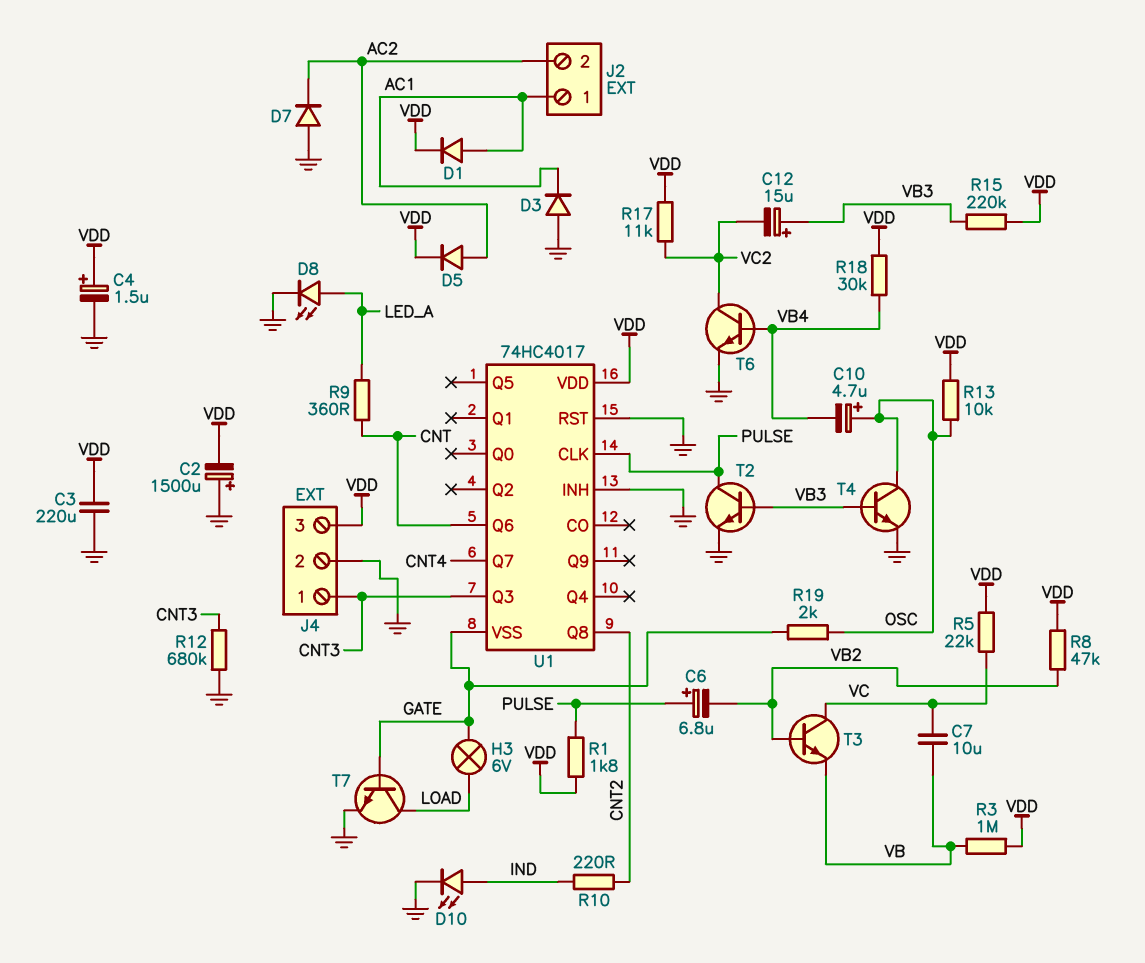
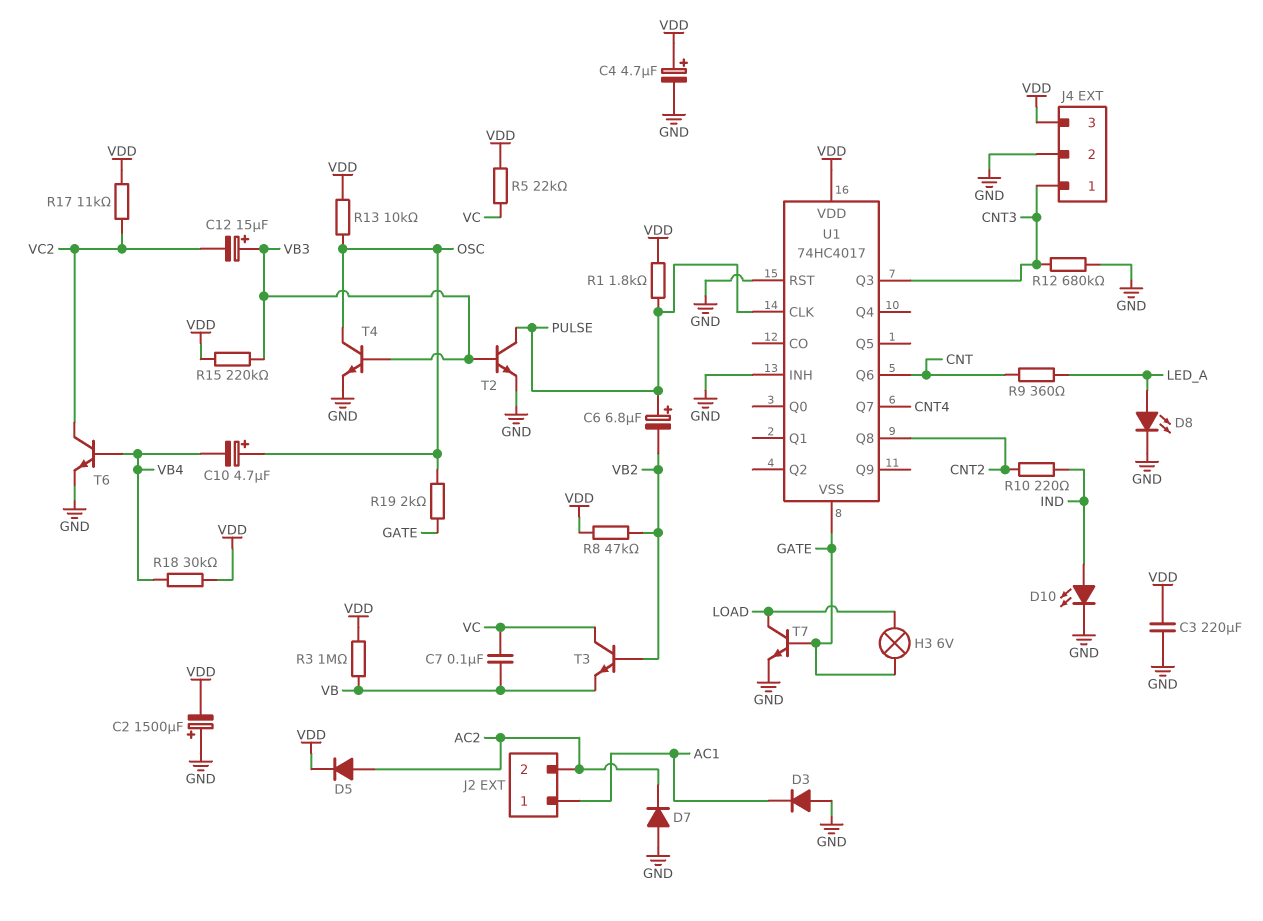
C4: 1.5uF (plus VDD, minus GND) -> 4.7uF (plus VDD, minus GND)
C7: 10uF (VB, VC) -> 100nF (VB, VC)
D1: diode (A AC1, K VDD) -> none

